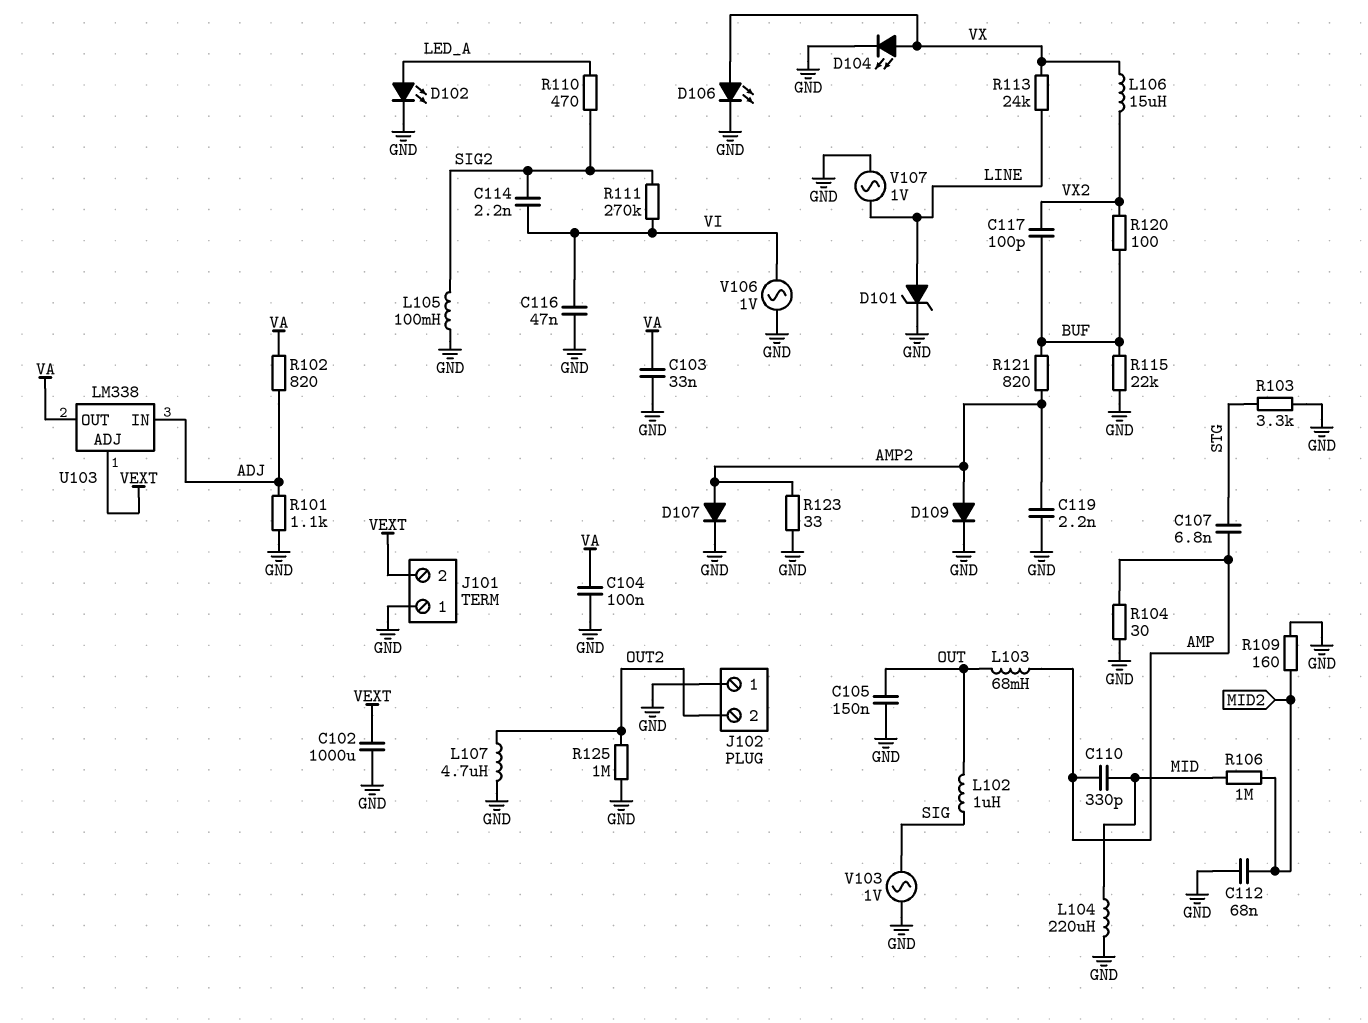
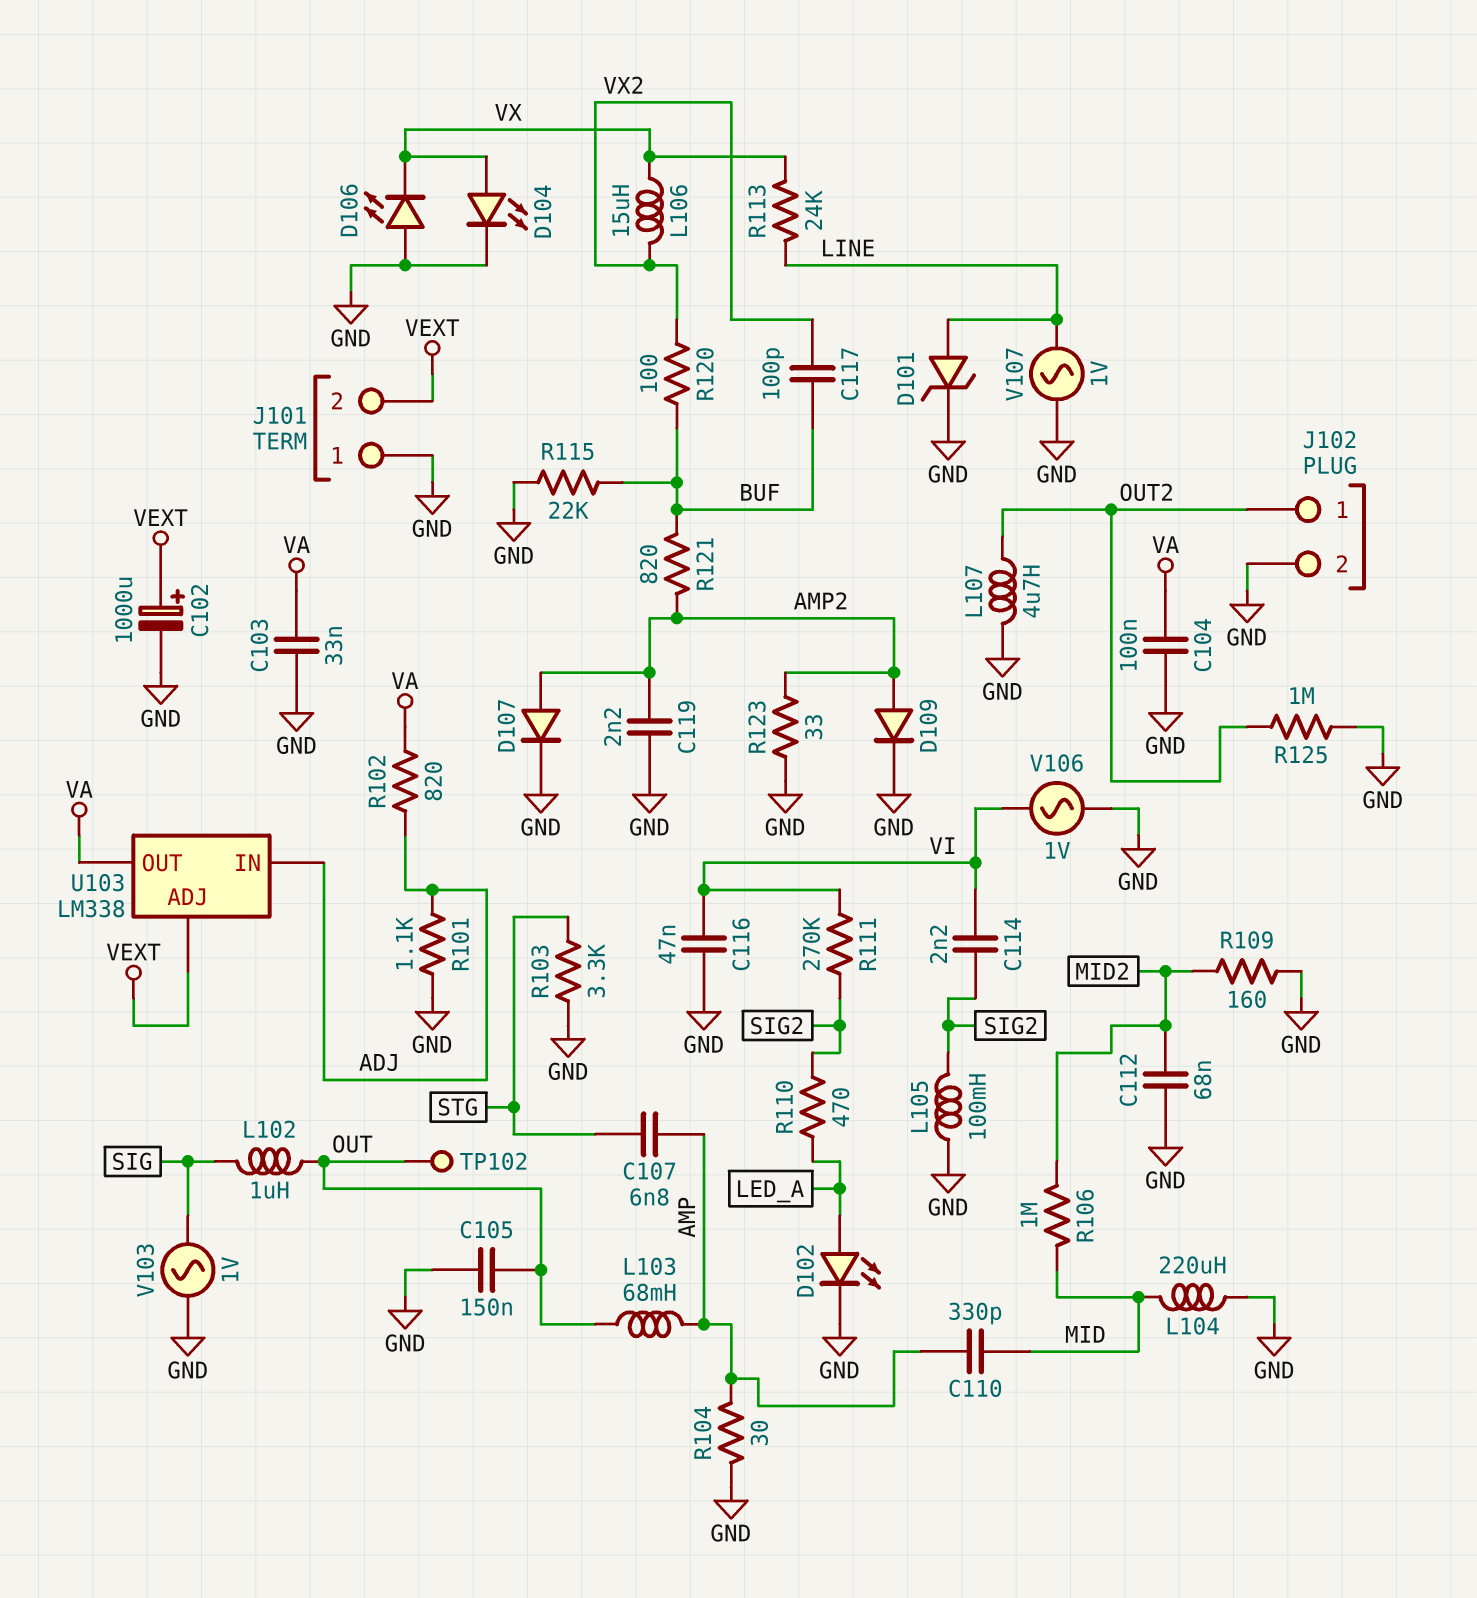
C102: 1000uF (GND, VEXT) -> 1000uF (plus VEXT, minus GND)
D106: LED (A VX, K GND) -> LED (A GND, K VX)
J102 pin 1: GND -> OUT2
J102 pin 2: OUT2 -> GND
TP102: none -> test point (OUT)

